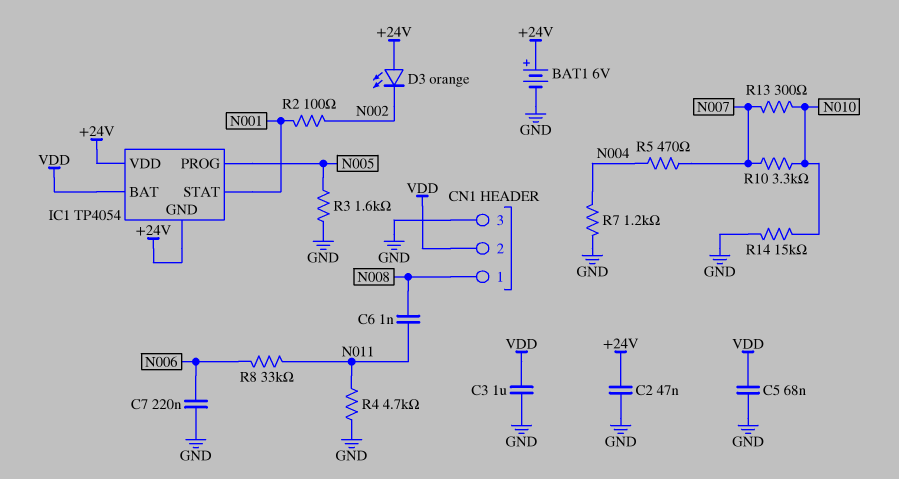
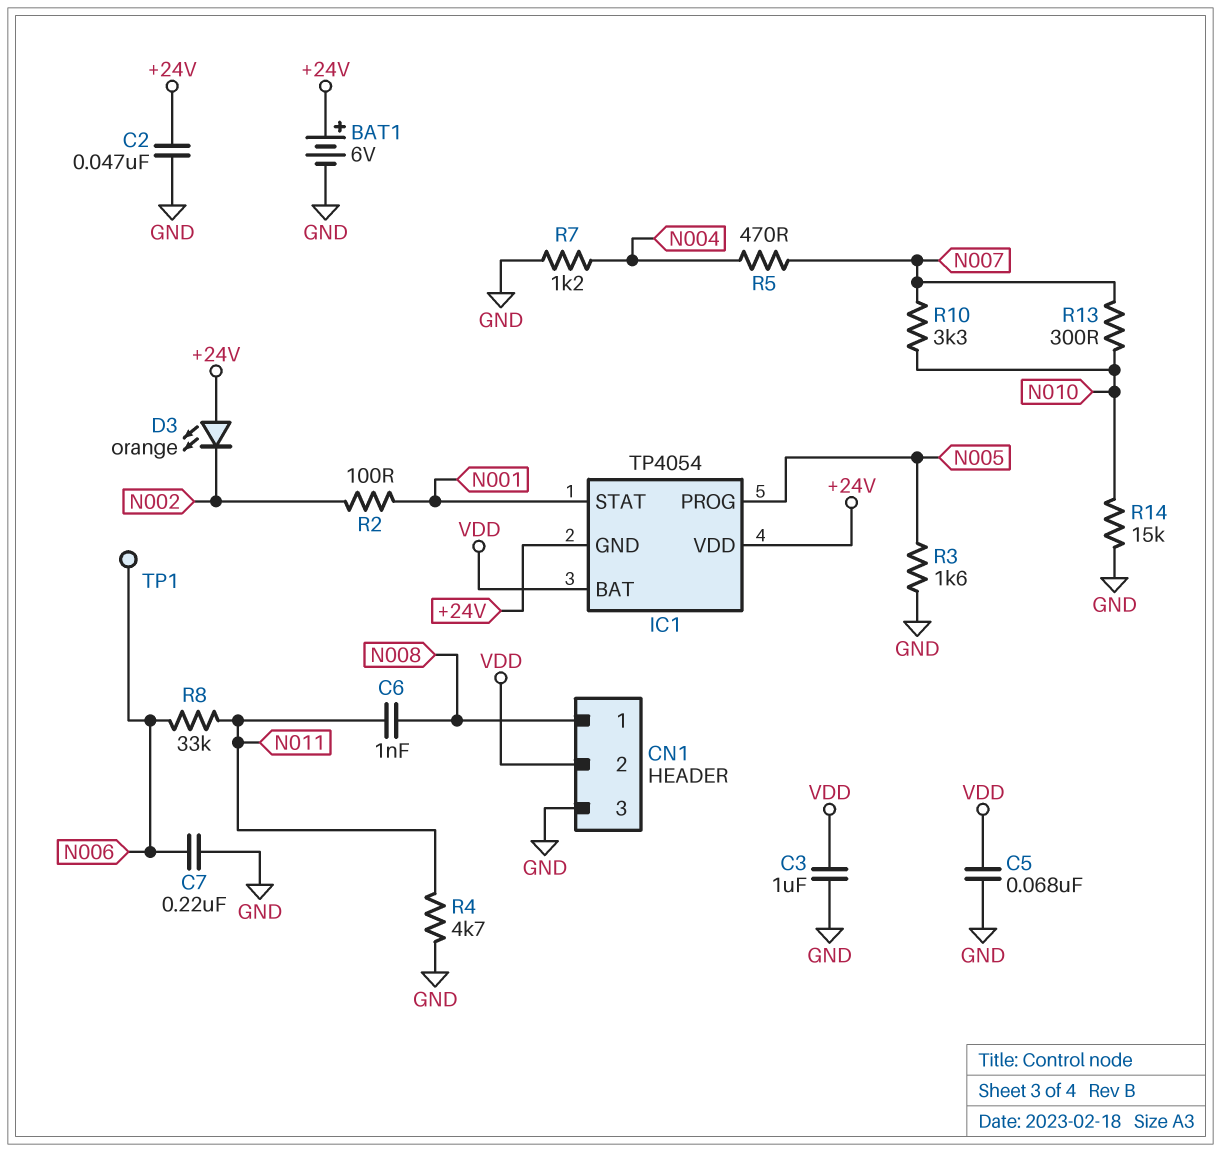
TP1: none -> test point (N006)

